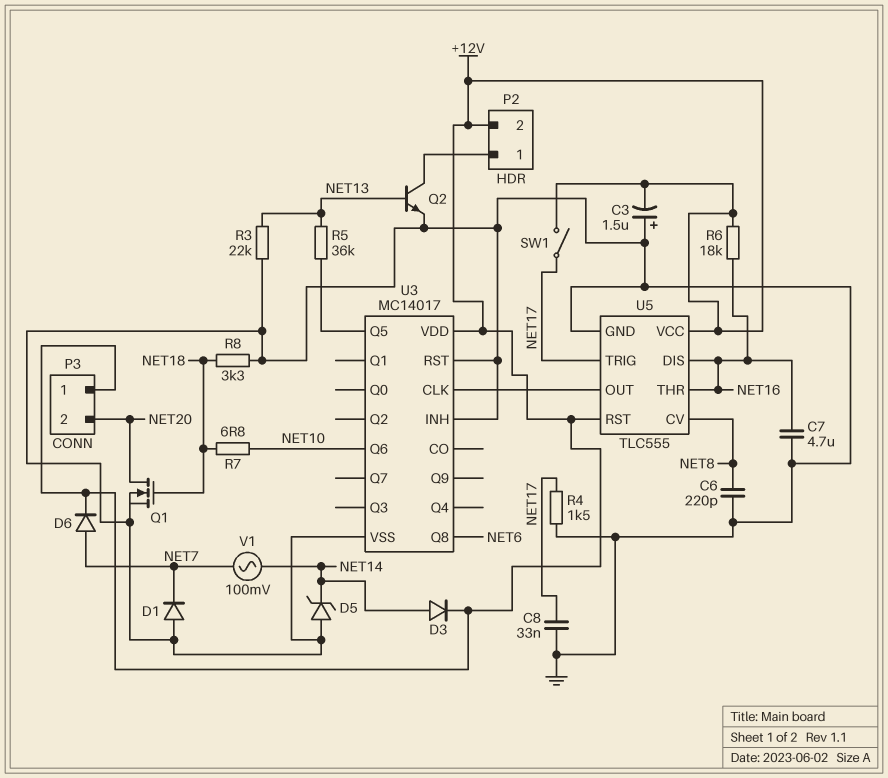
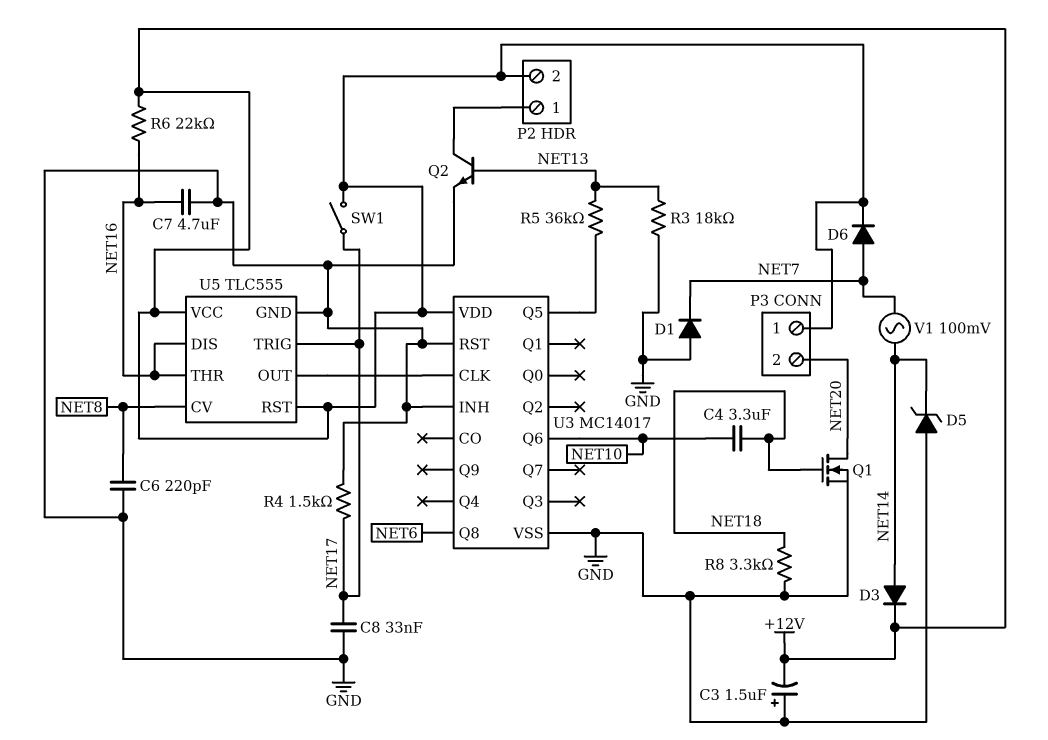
C4: none -> 3.3uF (NET10, NET18)
R3: 22k (GND, NET13) -> 18k (GND, NET13)
R6: 18k (+12V, NET16) -> 22k (+12V, NET16)
R7: 6.8 (NET10, NET18) -> none

